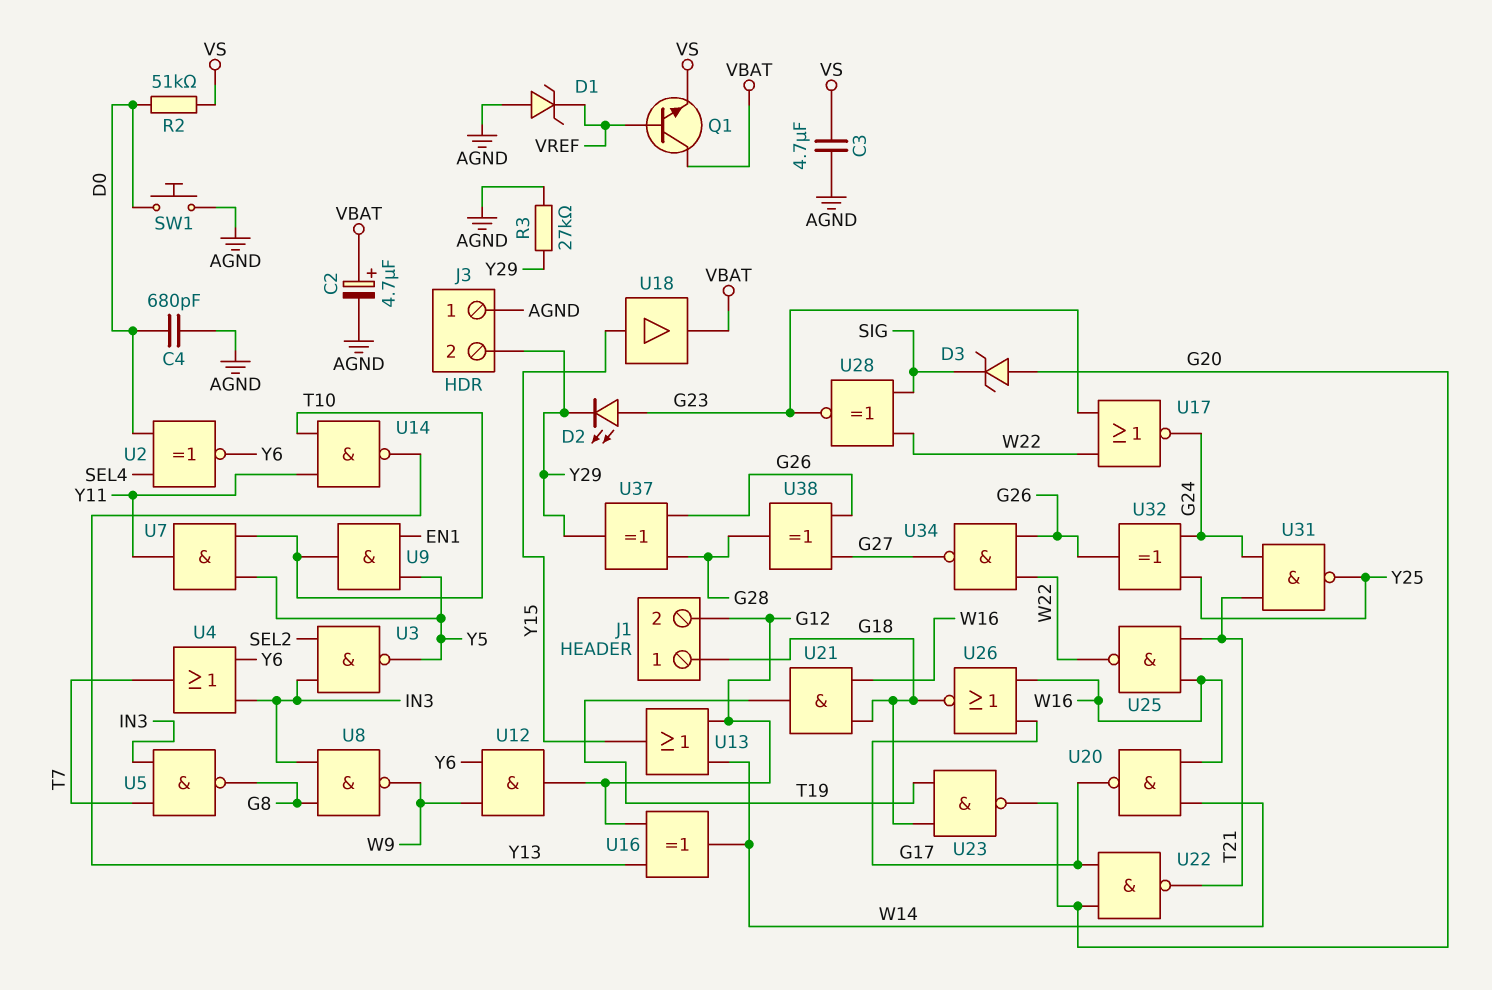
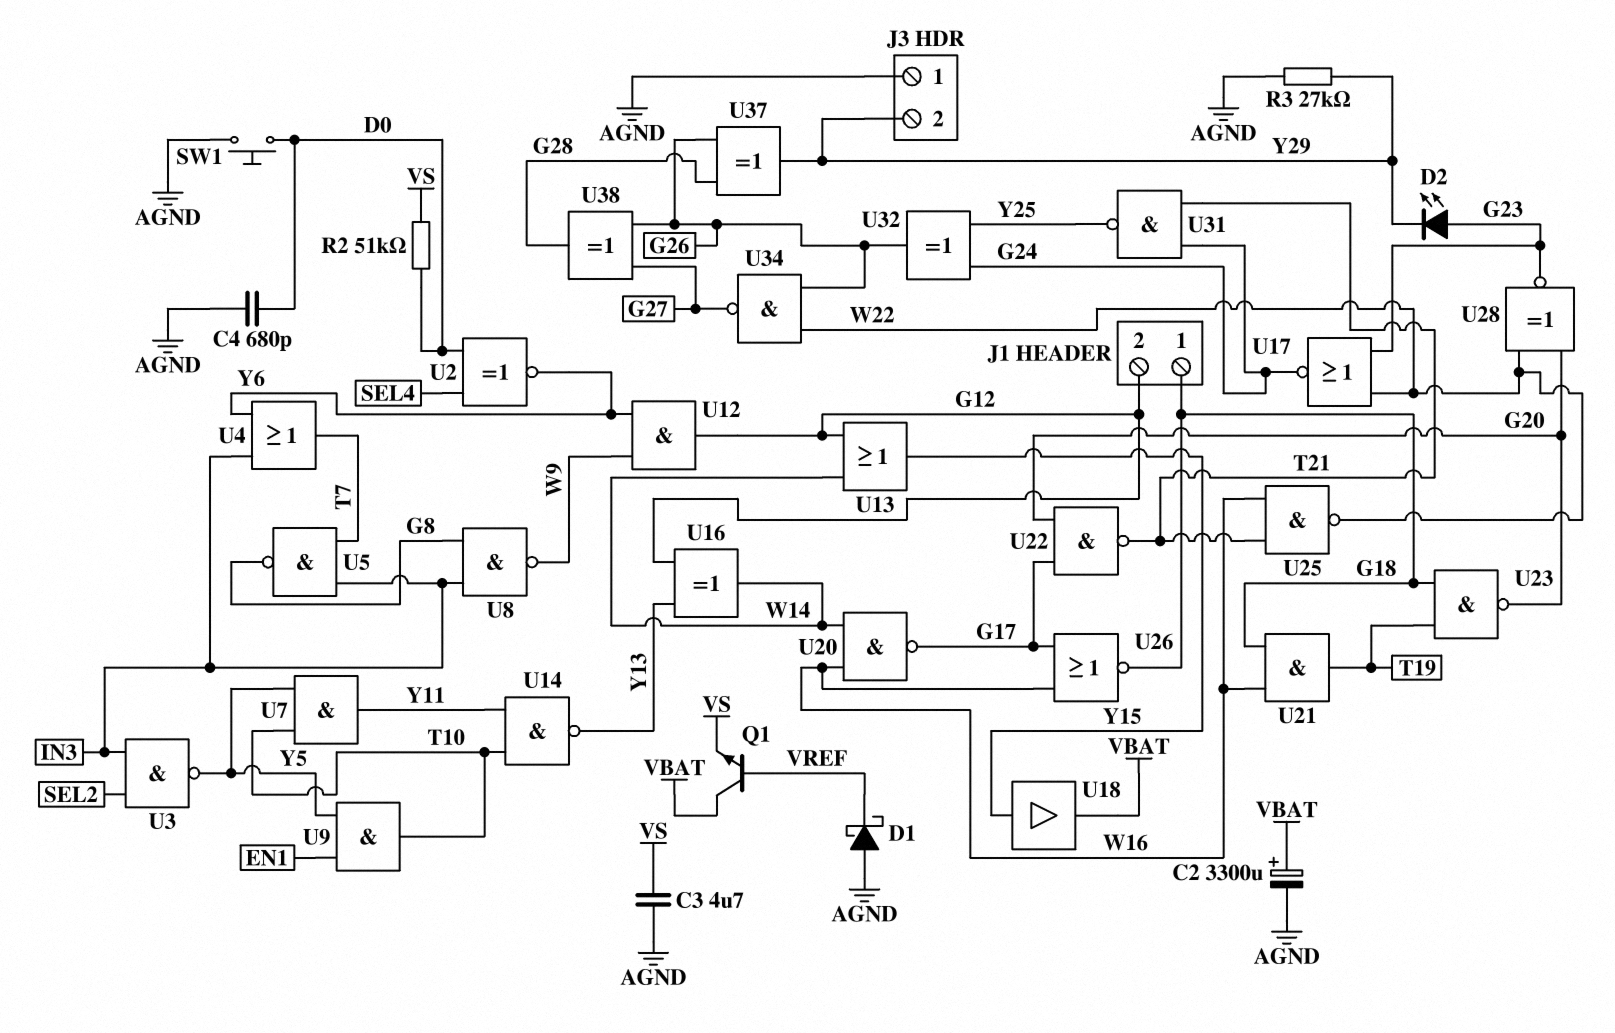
C2: 4.7uF (plus VBAT, minus AGND) -> 3300uF (plus VBAT, minus AGND)
D1: zener (A AGND, K VREF) -> schottky (A AGND, K VREF)
D3: zener (A G20, K SIG) -> none
U28: XNOR (in SIG, in W22, out G23) -> XNOR (in G20, in W22, out G23)

